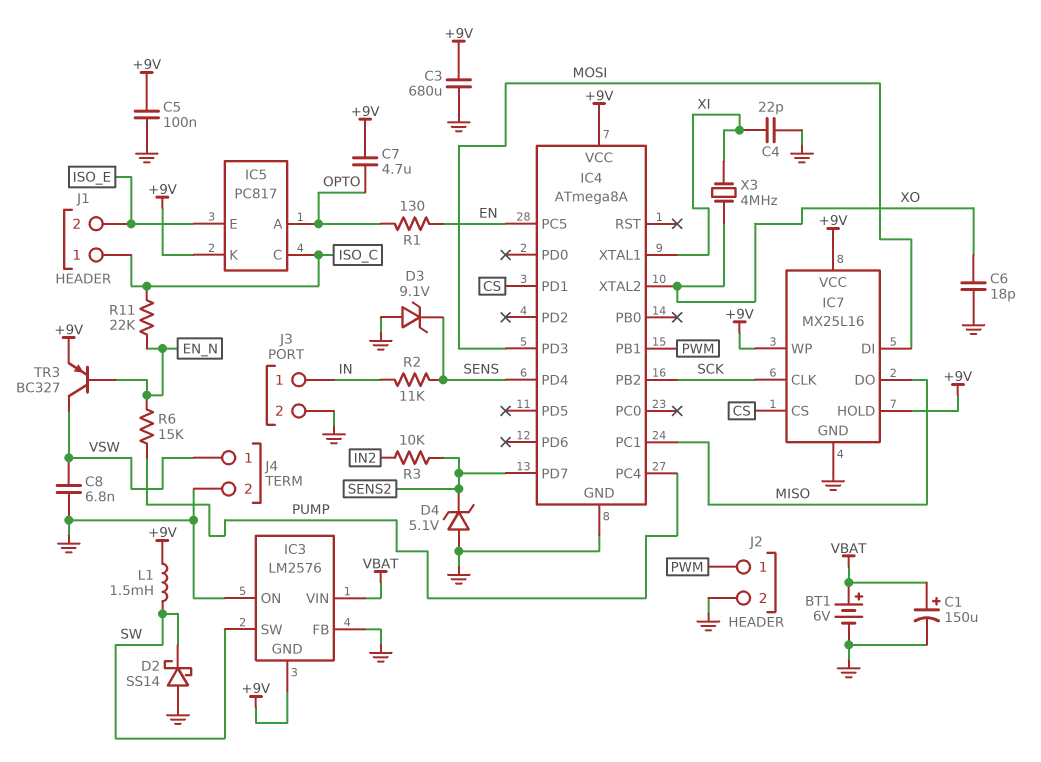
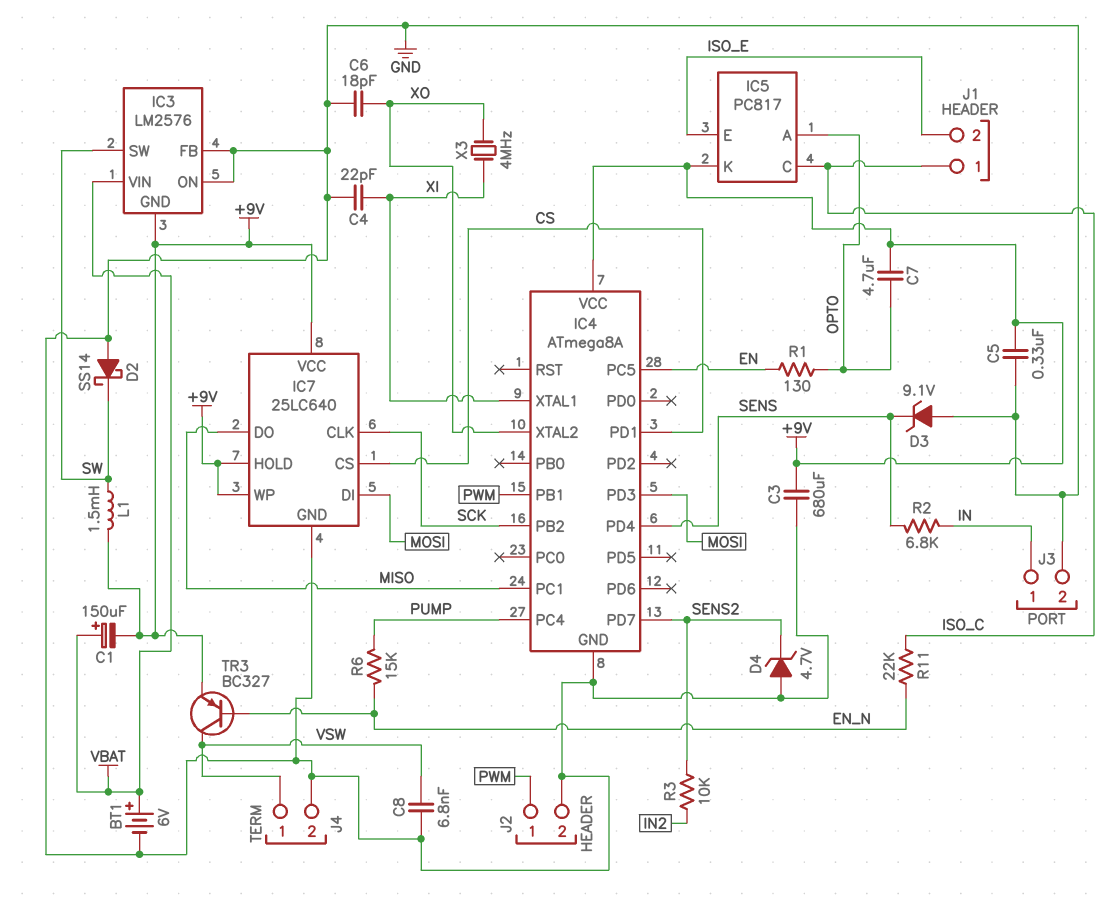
C1: 150uF (plus VBAT, minus GND) -> 150uF (plus VBAT, minus +9V)
C5: 100nF (+9V, GND) -> 330nF (+9V, GND)
D4: zener 5.1V (A GND, K SENS2) -> zener 4.7V (A GND, K SENS2)
IC7: MX25L16 -> 25LC640
R2: 11k (IN, SENS) -> 6.8k (IN, SENS)

